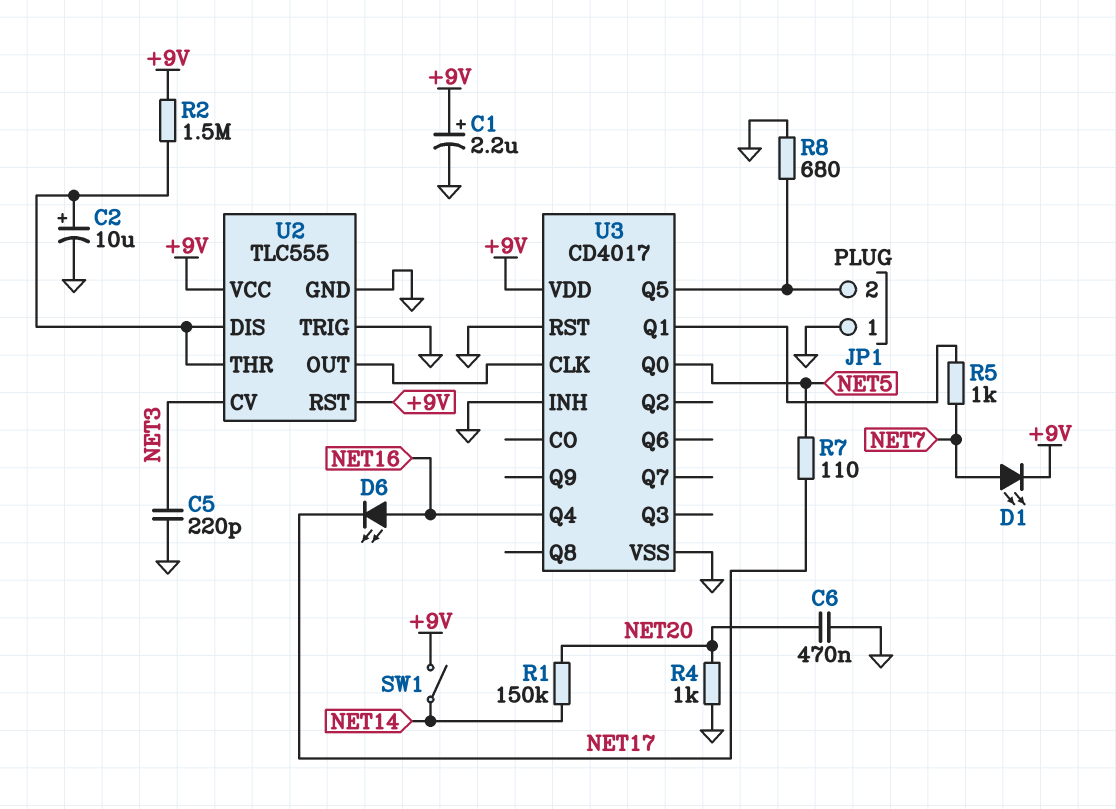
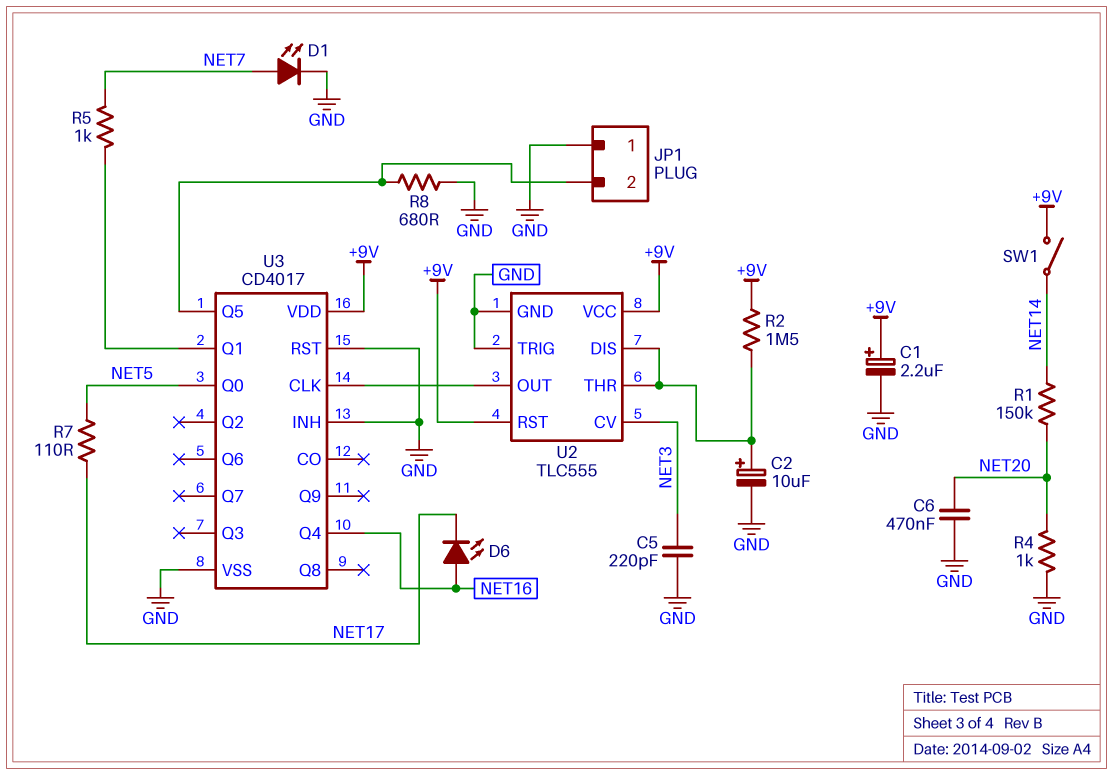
D1: LED (A NET7, K +9V) -> LED (A NET7, K GND)

